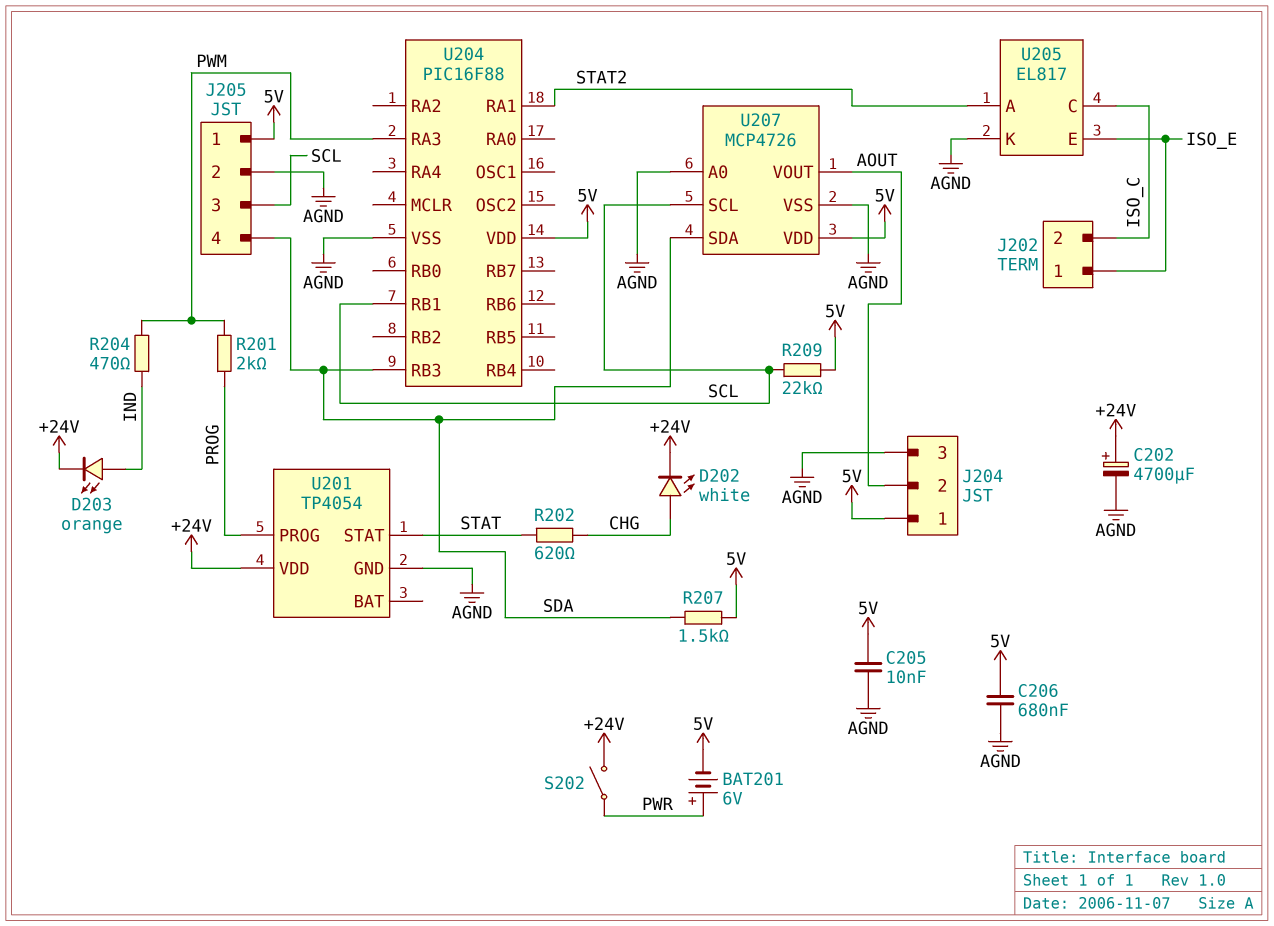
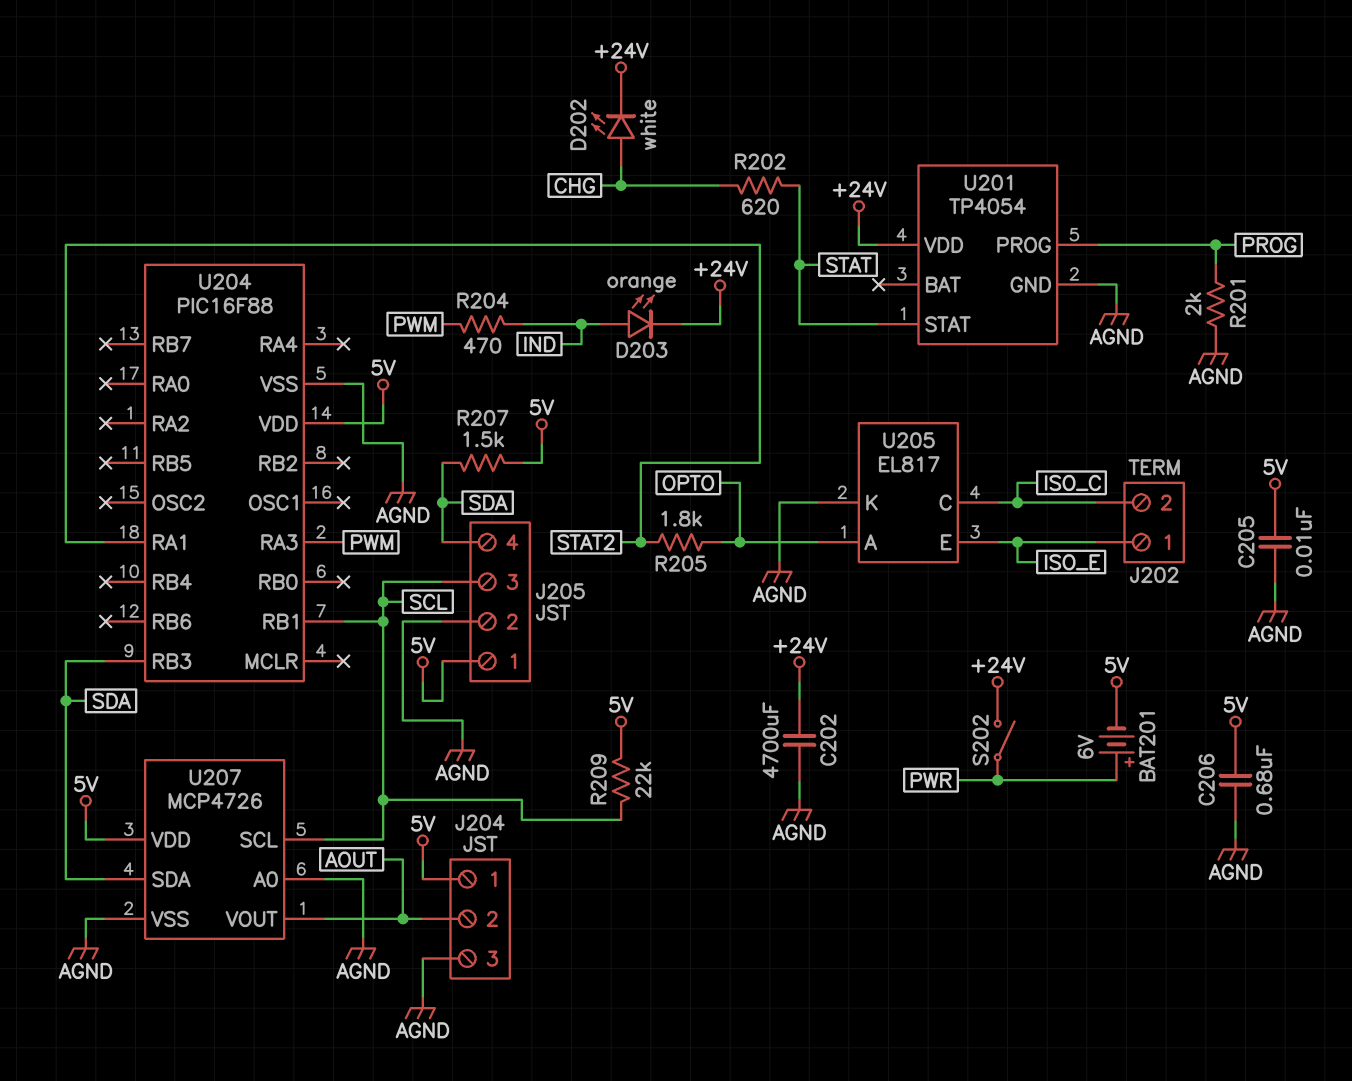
C202: 4700uF (plus +24V, minus AGND) -> 4700uF (+24V, AGND)
R201: 2k (PROG, PWM) -> 2k (AGND, PROG)
R205: none -> 1.8k (OPTO, STAT2)
U205 pin A: STAT2 -> OPTO

